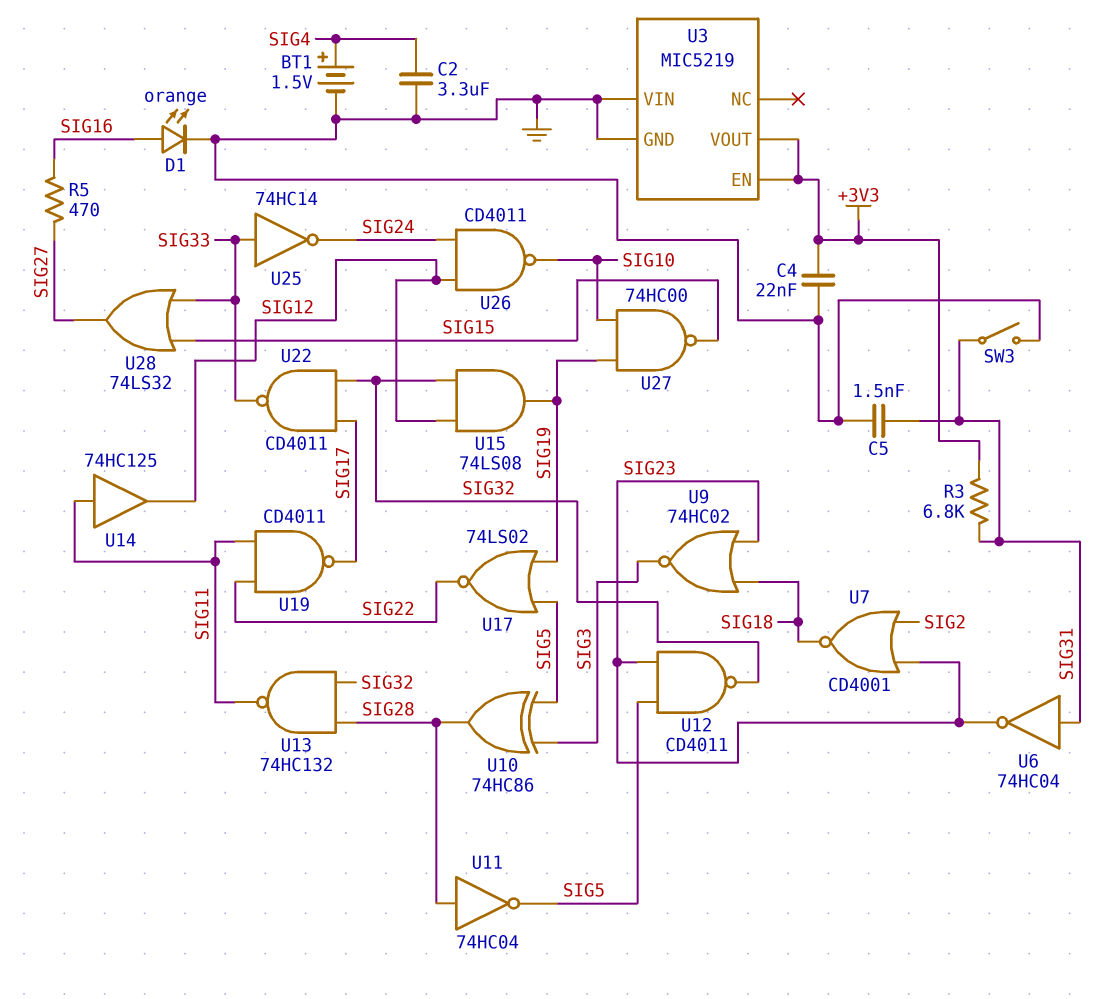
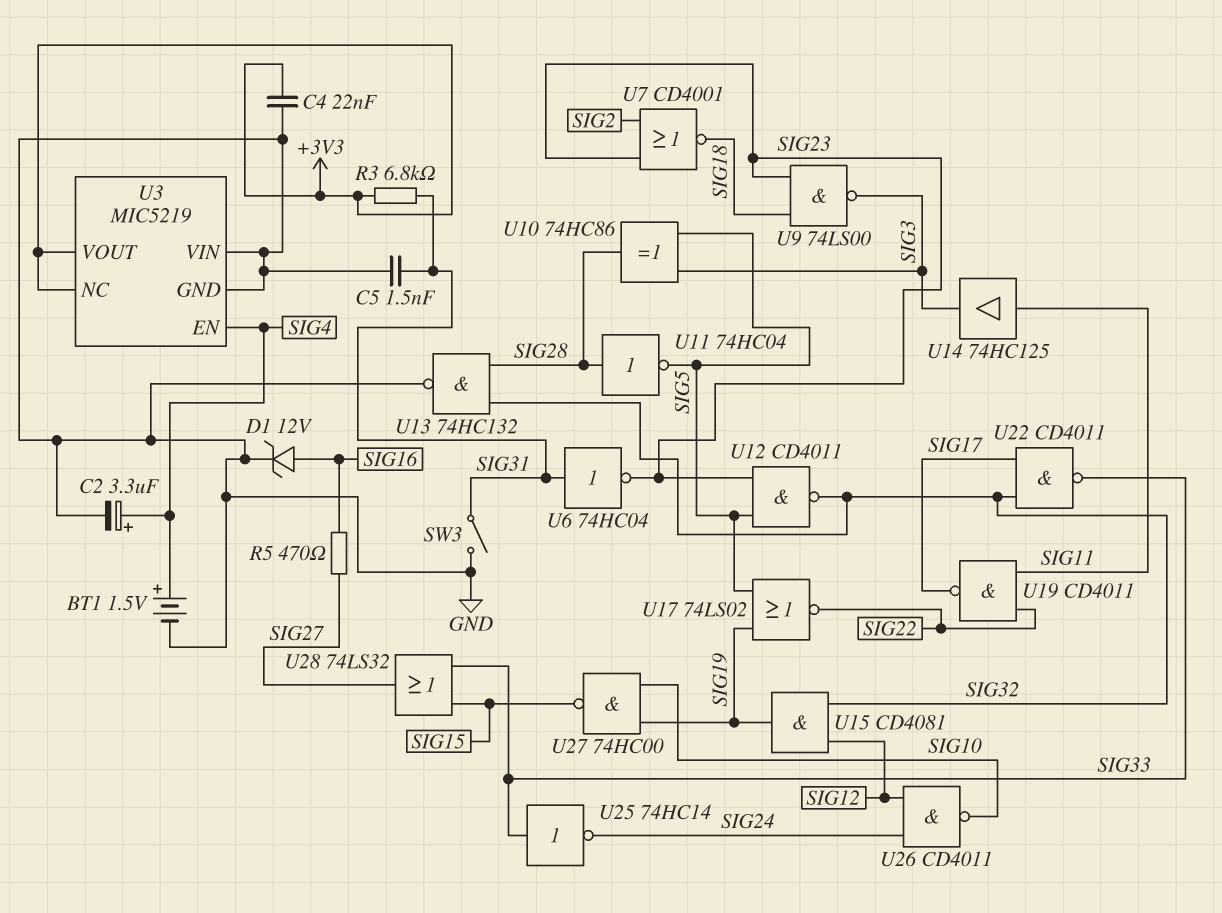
C2: 3.3uF (GND, SIG4) -> 3.3uF (plus SIG4, minus GND)
D1: LED orange (A SIG16, K GND) -> zener 12V (A SIG16, K GND)
U3 pin EN: +3V3 -> SIG4
U3 pin NC: none -> +3V3
U9: NOR 74HC02 (in SIG18, in SIG23, out SIG3) -> NAND 74LS00 (in SIG18, in SIG23, out SIG3)
U13: NAND 74HC132 (in SIG28, in SIG32, out SIG11) -> NAND 74HC132 (in SIG28, in SIG32, out GND)
U14: buffer 74HC125 (in SIG11, out SIG12) -> buffer 74HC125 (in SIG11, out SIG3)
U15: AND 74LS08 (in SIG12, in SIG32, out SIG19) -> AND CD4081 (in SIG12, in SIG32, out SIG19)

